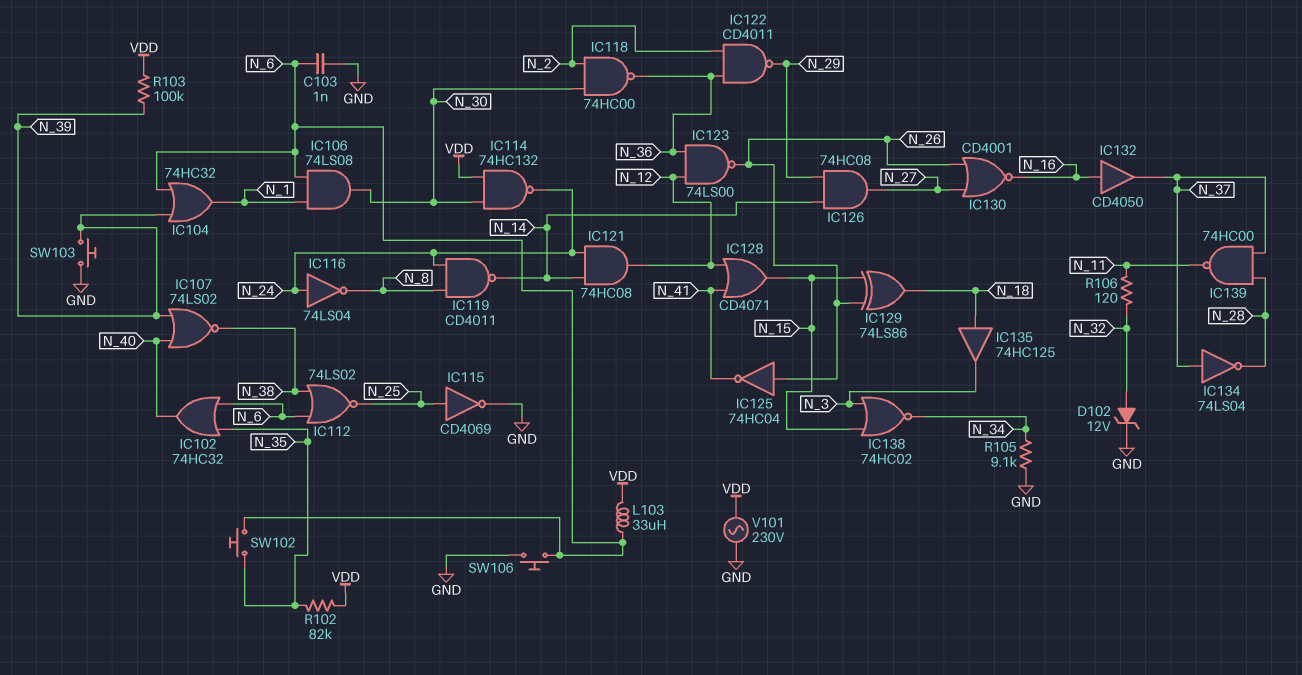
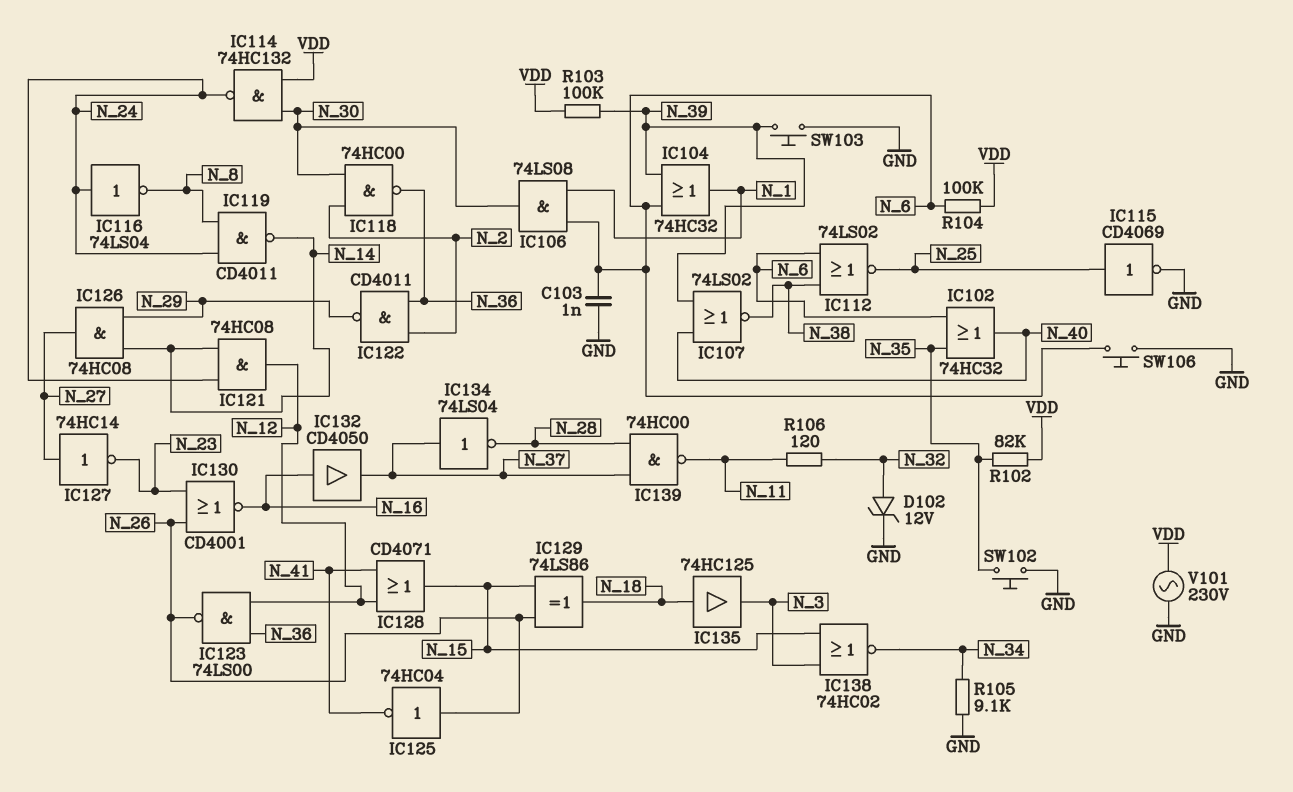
IC127: none -> NOT 74HC14 (in N_27, out N_23)
IC130: NOR CD4001 (in N_26, in N_27, out N_16) -> NOR CD4001 (in N_23, in N_26, out N_16)
L103: 33uH (N_6, VDD) -> none
R104: none -> 100k (N_6, VDD)
SW102: button (N_6, N_35) -> button (GND, N_35)

